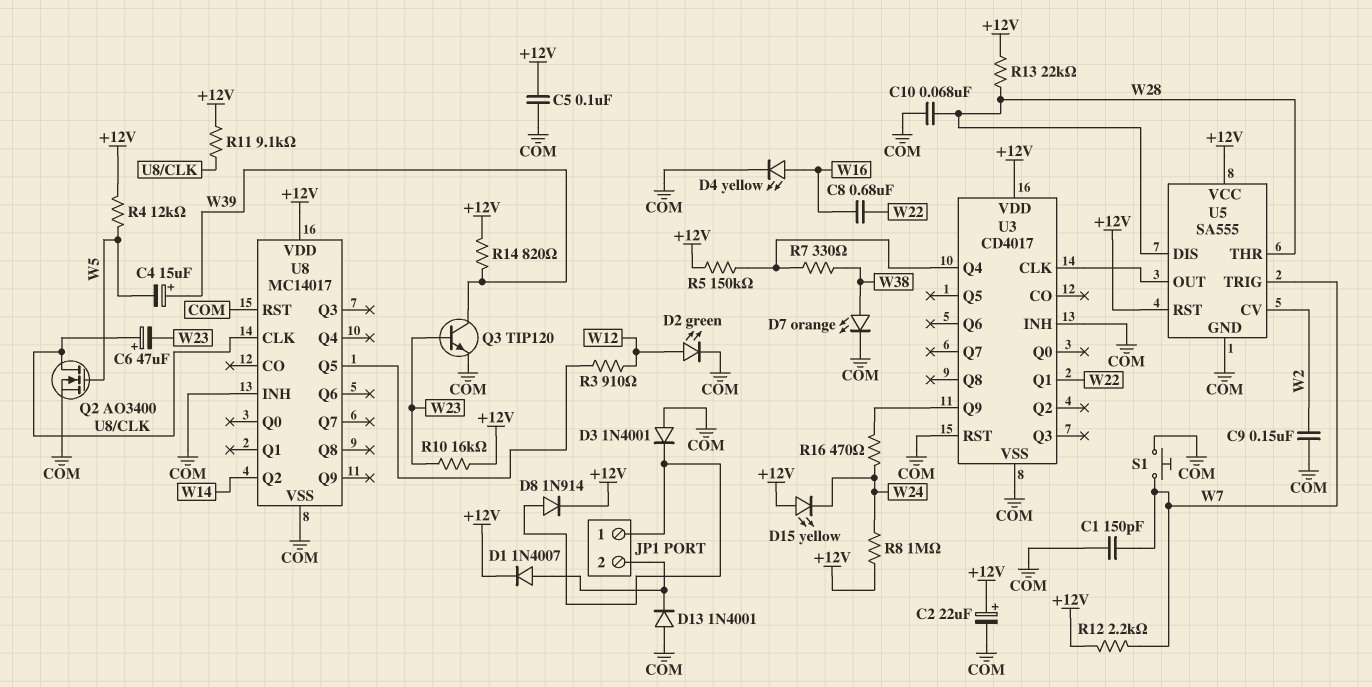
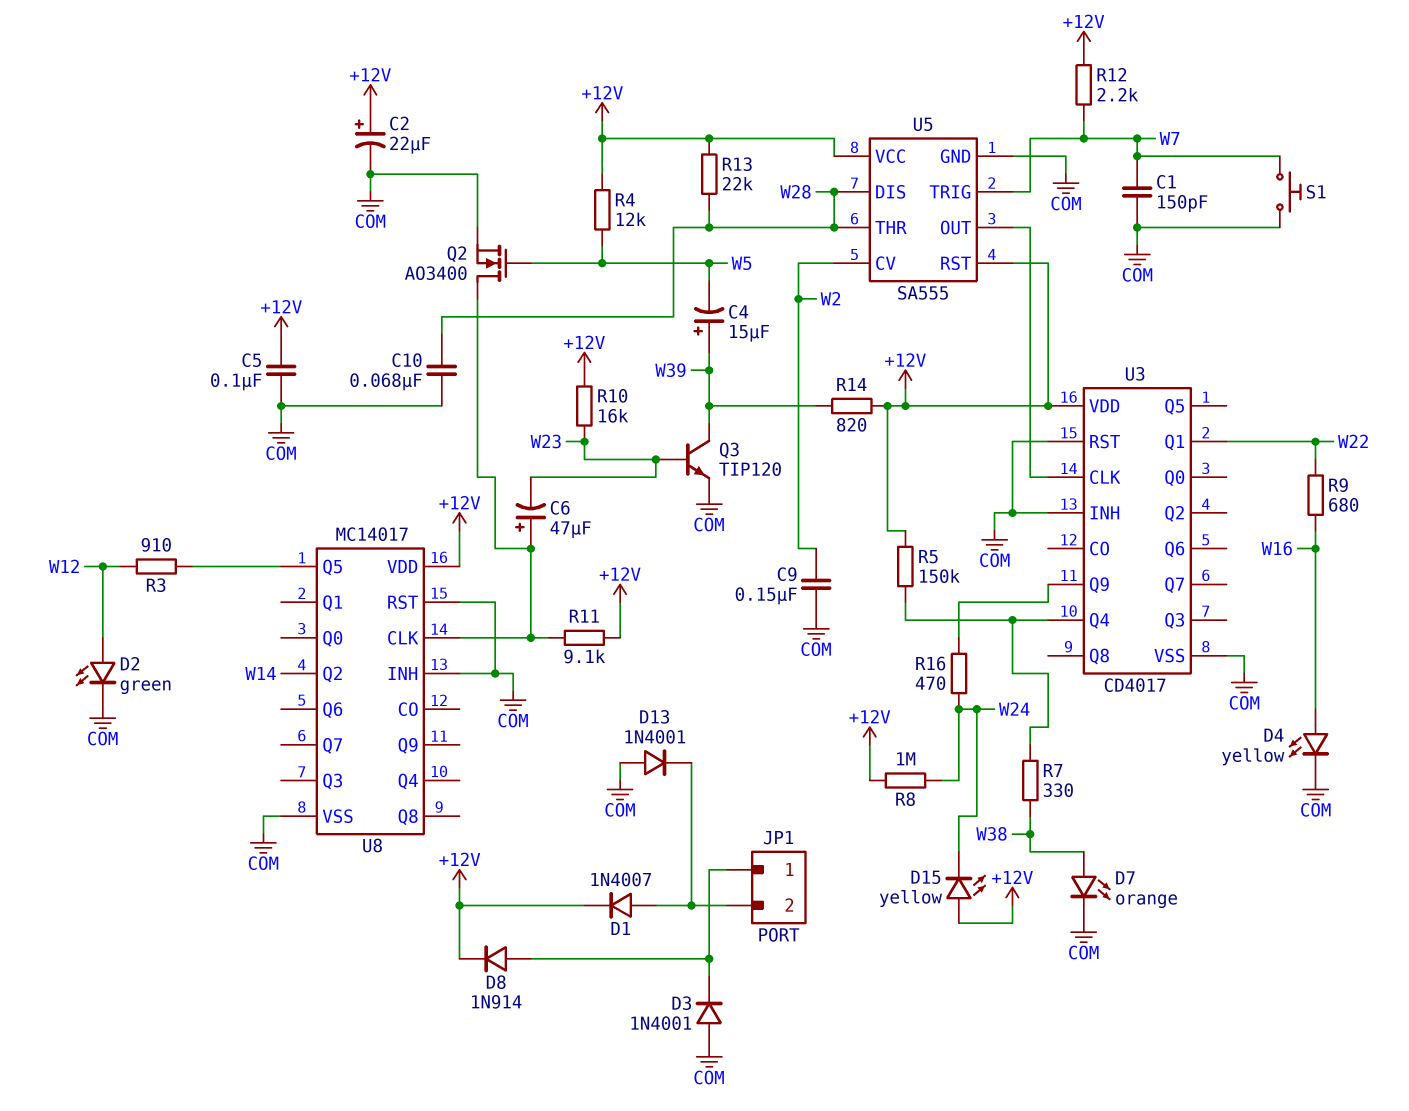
C8: 680nF (W16, W22) -> none
R9: none -> 680 (W16, W22)

